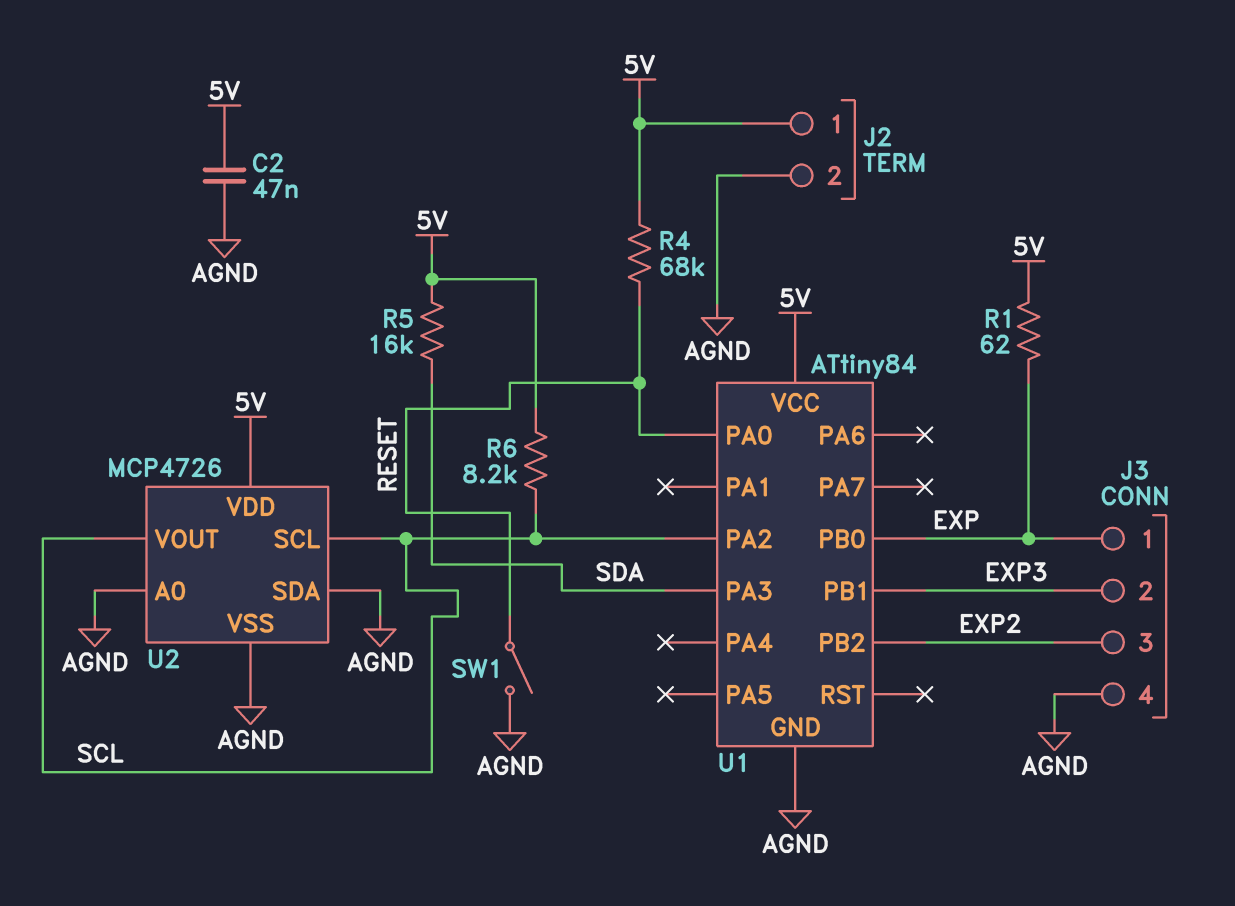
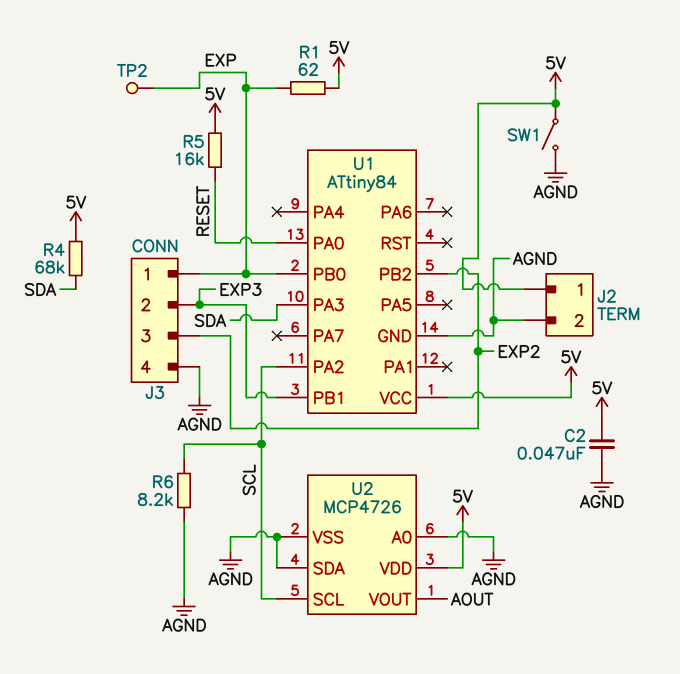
R4: 68k (5V, RESET) -> 68k (5V, SDA)
R5: 16k (5V, SDA) -> 16k (5V, RESET)
R6: 8.2k (5V, SCL) -> 8.2k (AGND, SCL)
SW1: switch (AGND, RESET) -> switch (5V, AGND)
TP2: none -> test point (EXP)
U2 pin VOUT: SCL -> AOUT

